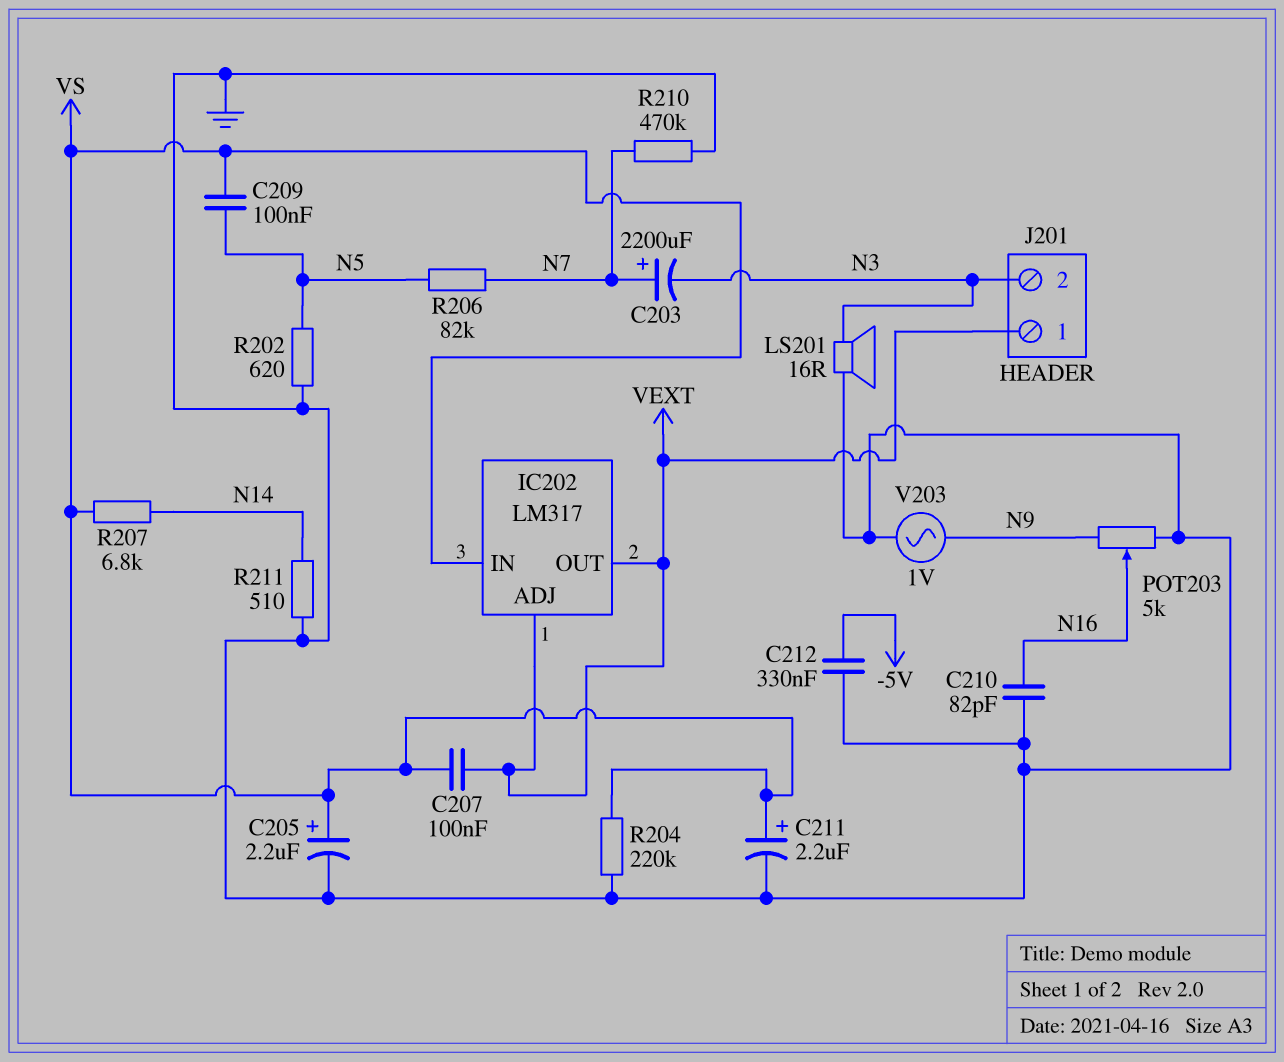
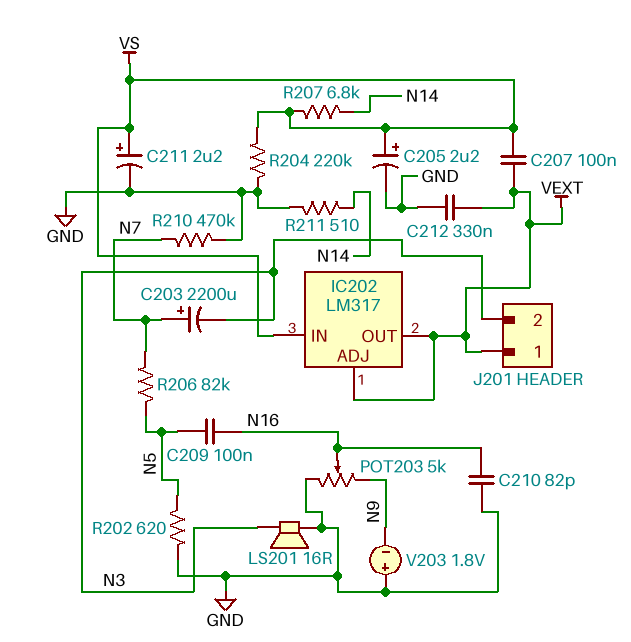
C209: 100nF (N5, VS) -> 100nF (N5, N16)
C212: 330nF (-5V, GND) -> 330nF (GND, VEXT)
V203: AC 1V (GND, N9) -> 1.8V (plus GND, minus N9)

